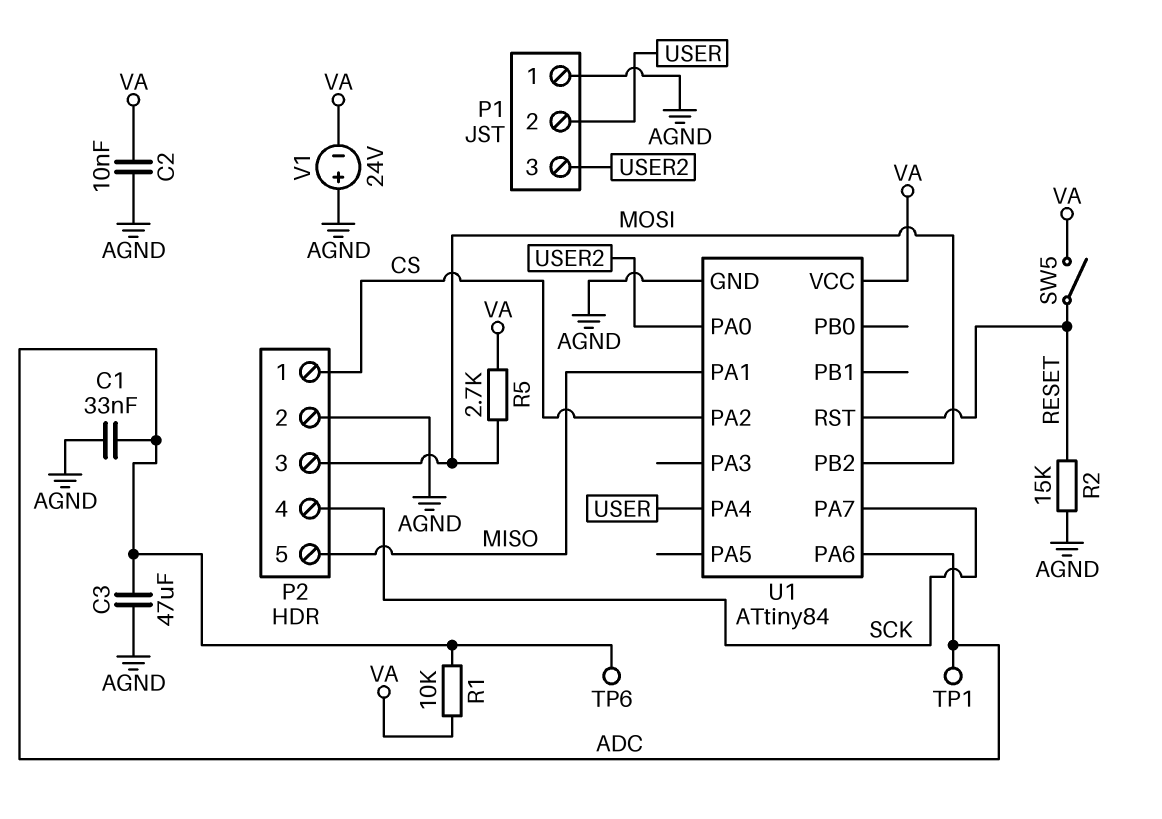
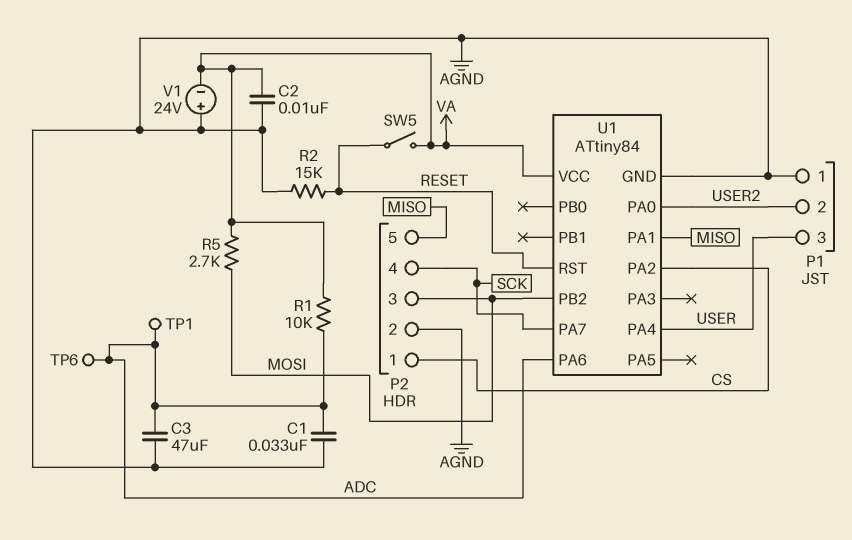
P1 pin 2: USER -> USER2
P1 pin 3: USER2 -> USER

